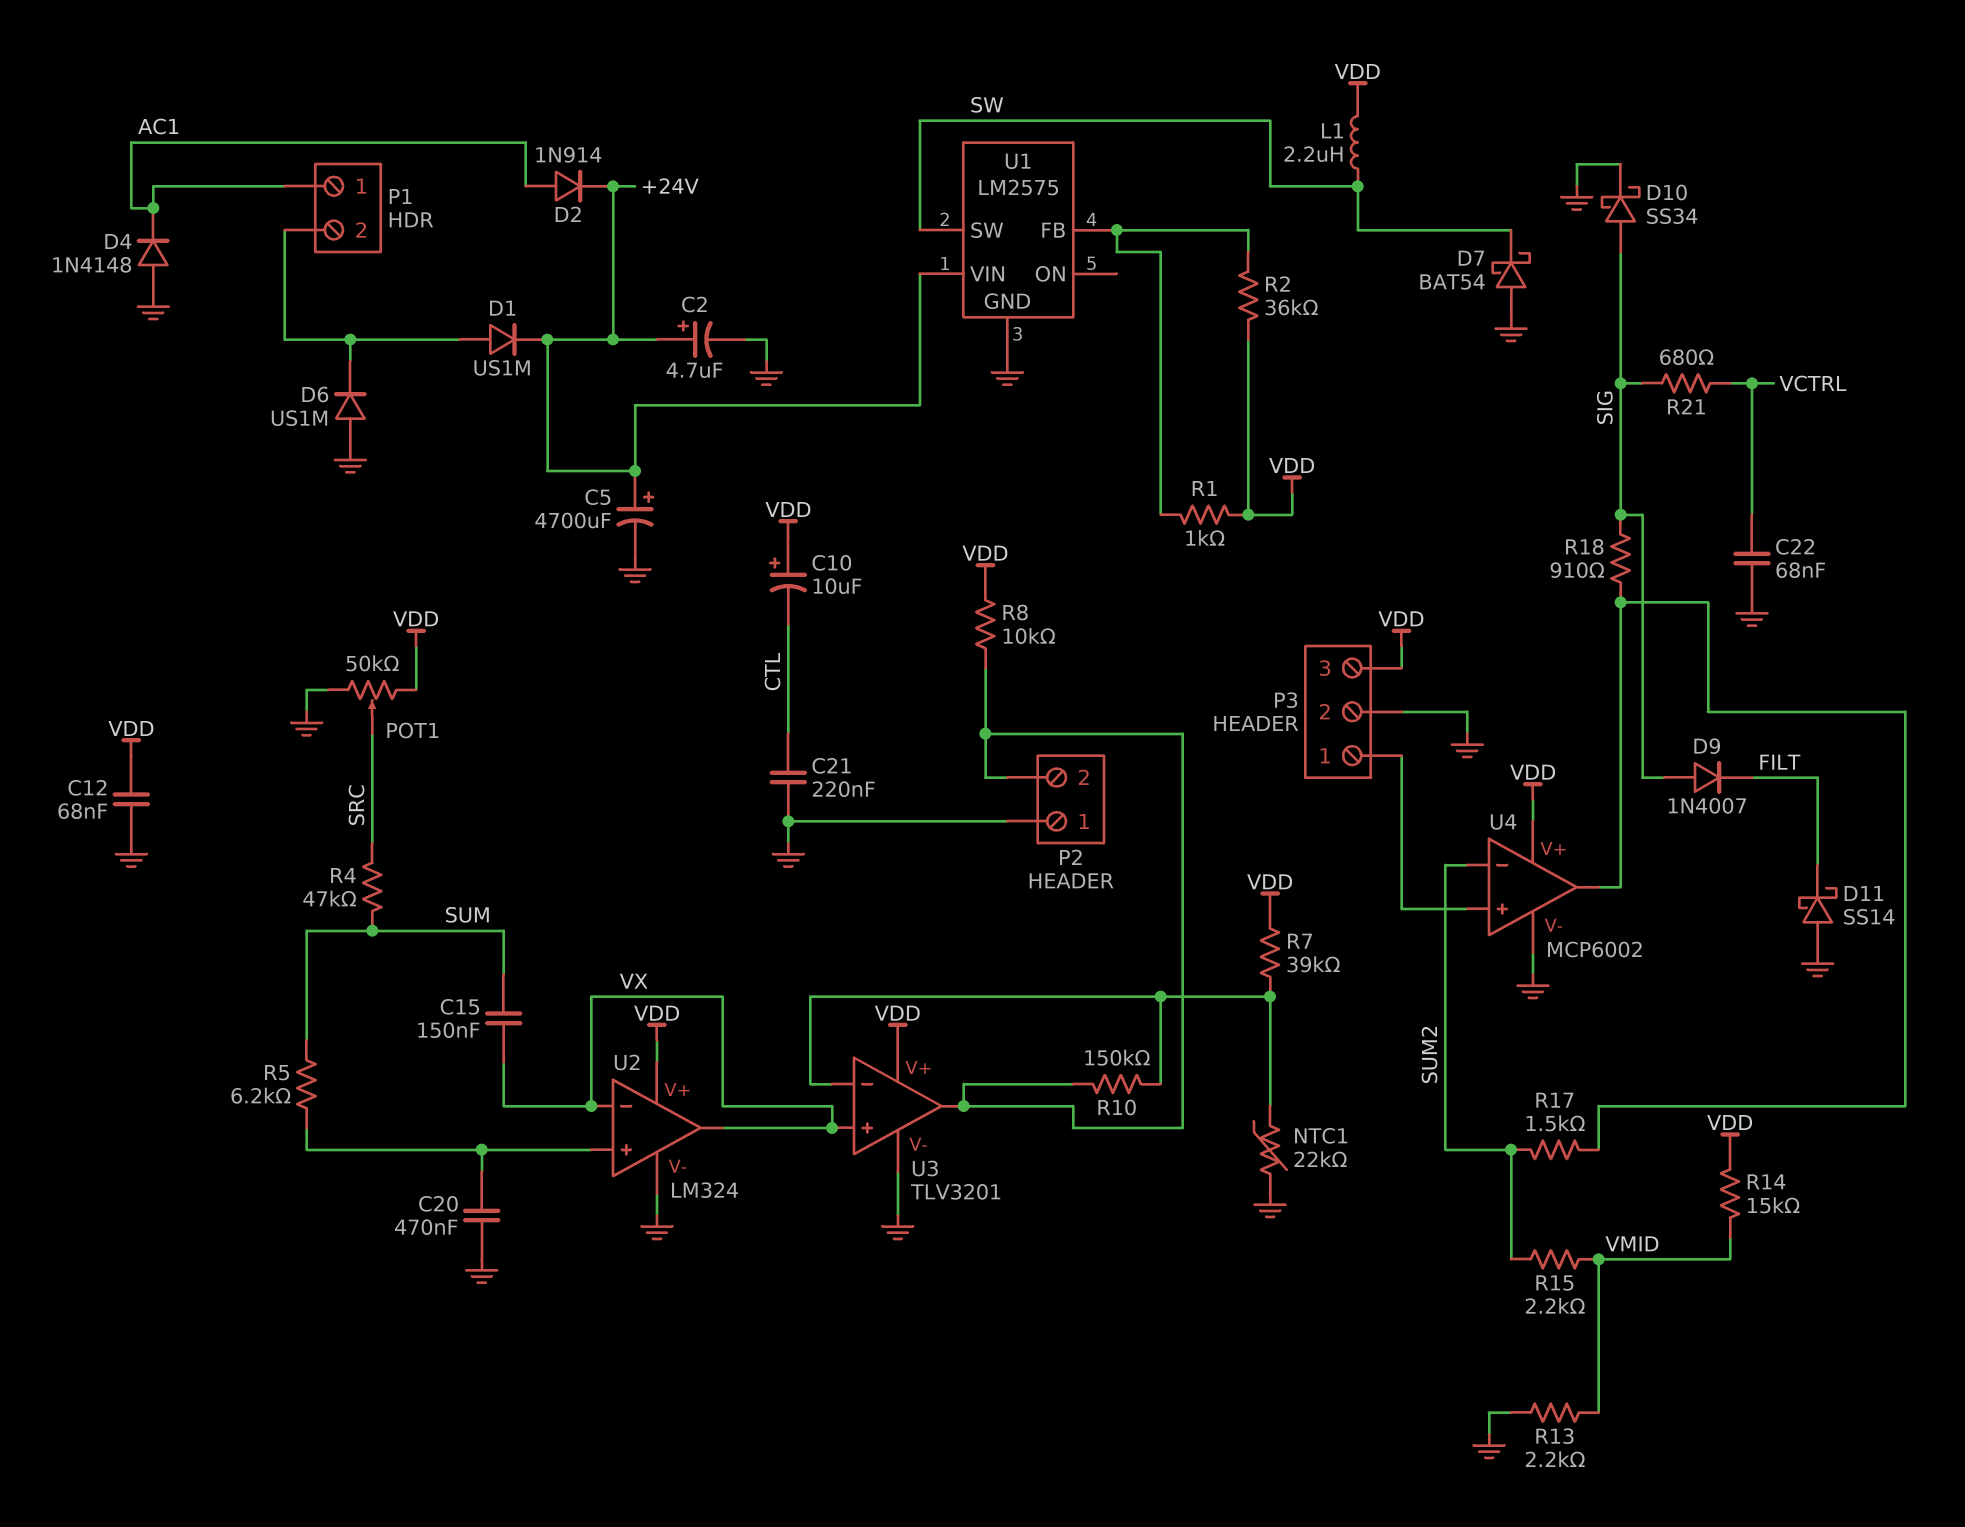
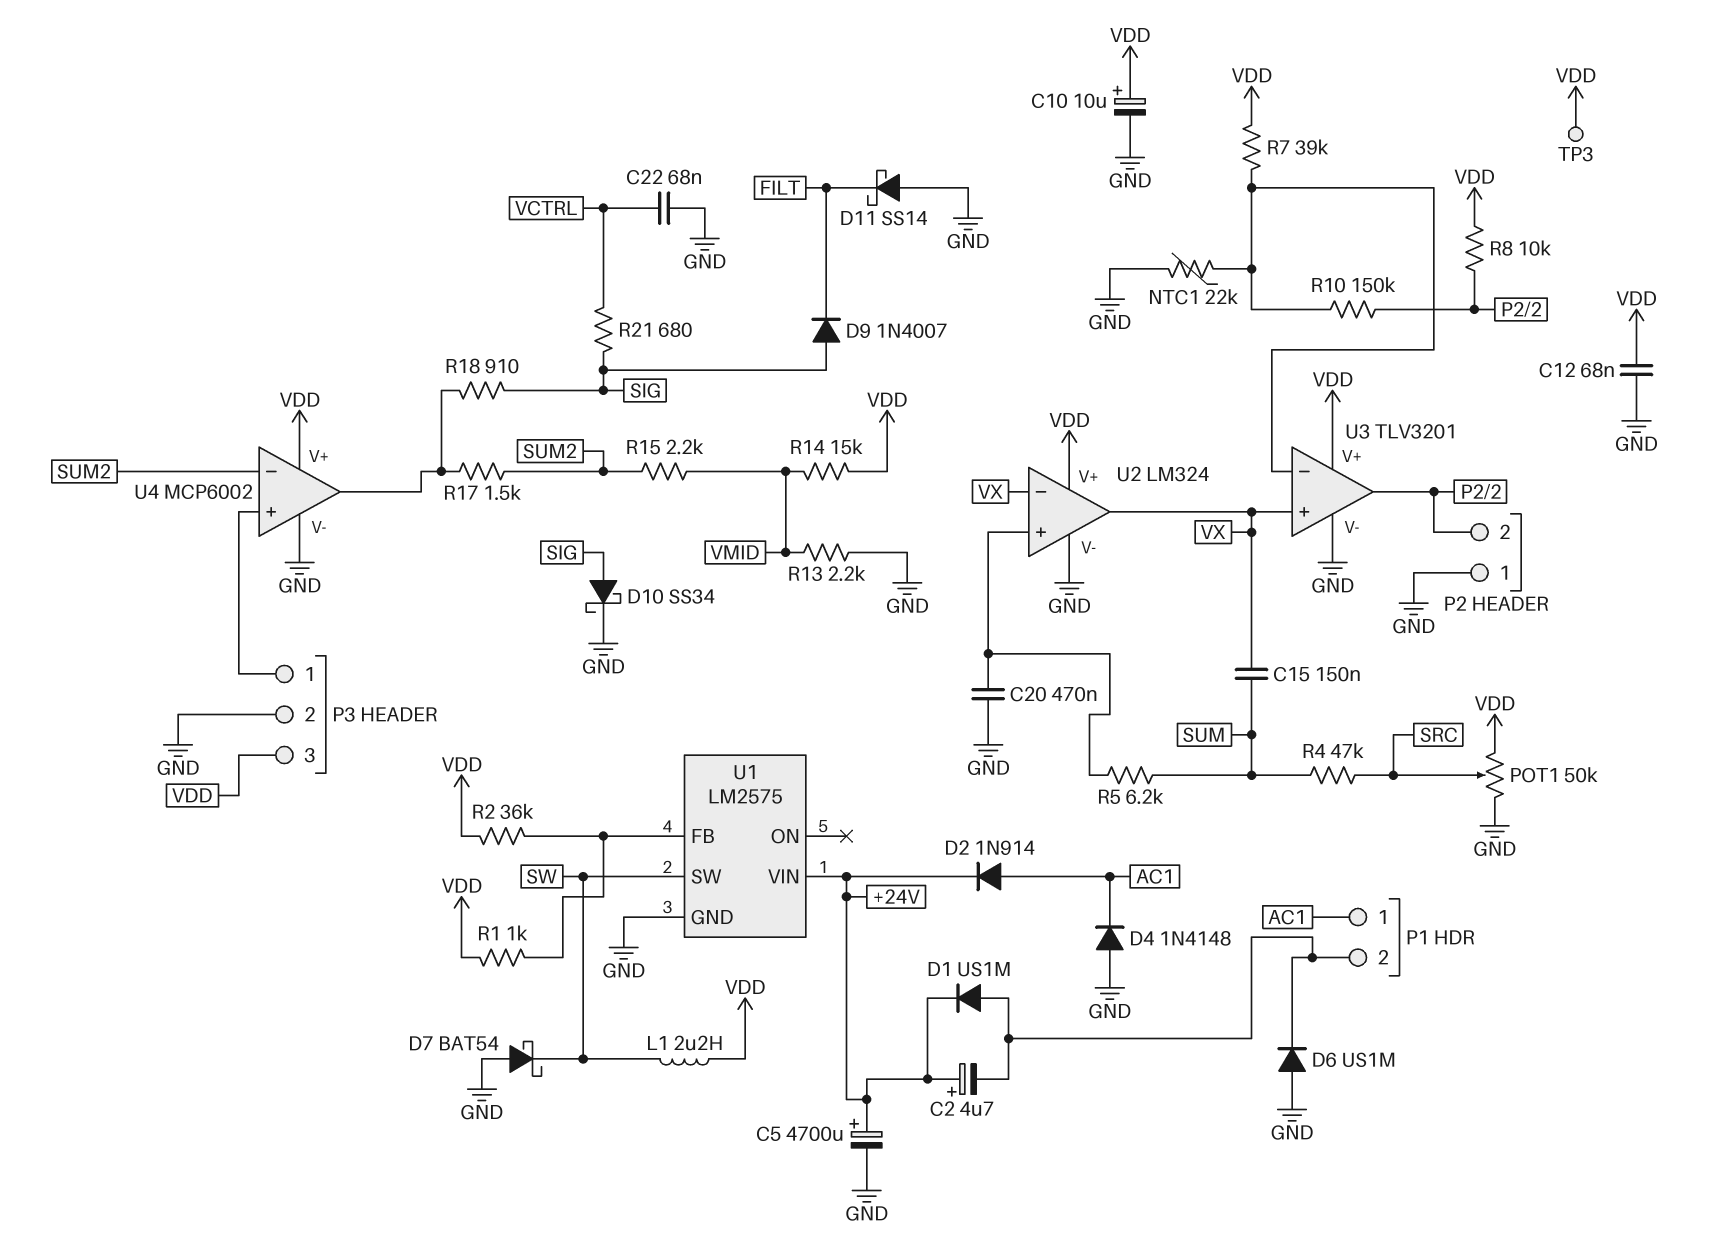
C2: 4.7uF (plus +24V, minus GND) -> 4.7uF (plus +24V, minus P1/2)
C10: 10uF (plus VDD, minus CTL) -> 10uF (plus VDD, minus GND)
C21: 220nF (CTL, GND) -> none
TP3: none -> test point (VDD)

